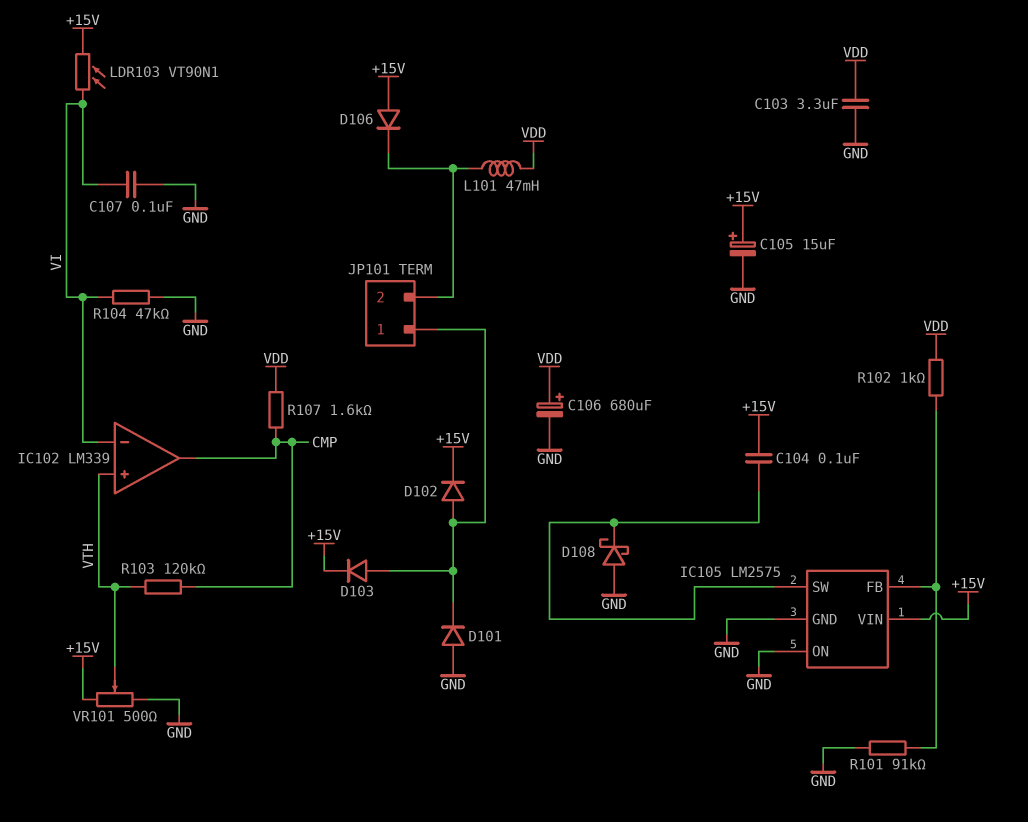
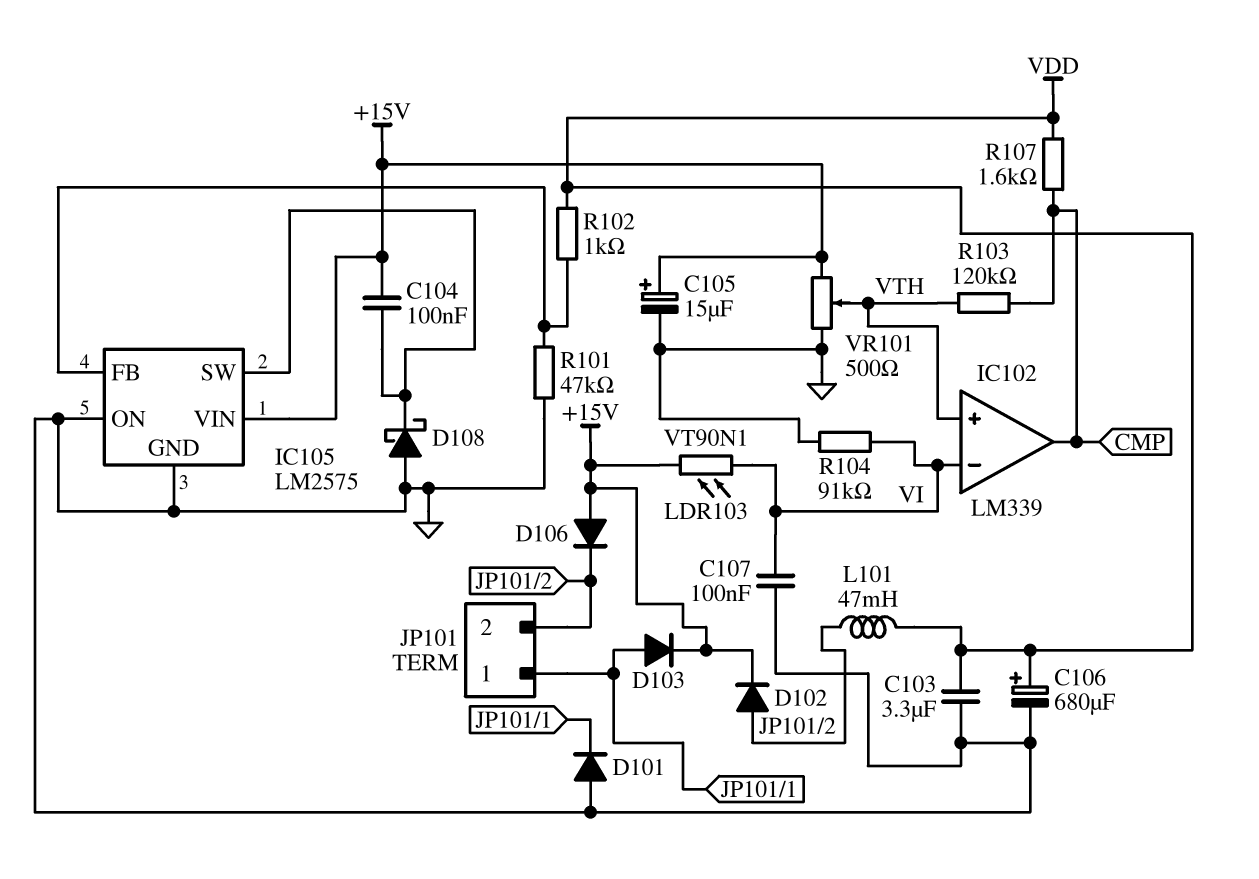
D102: diode (A JP101/1, K +15V) -> diode (A JP101/2, K +15V)
R101: 91k (GND, IC105/FB) -> 47k (GND, IC105/FB)
R104: 47k (GND, VI) -> 91k (GND, VI)

